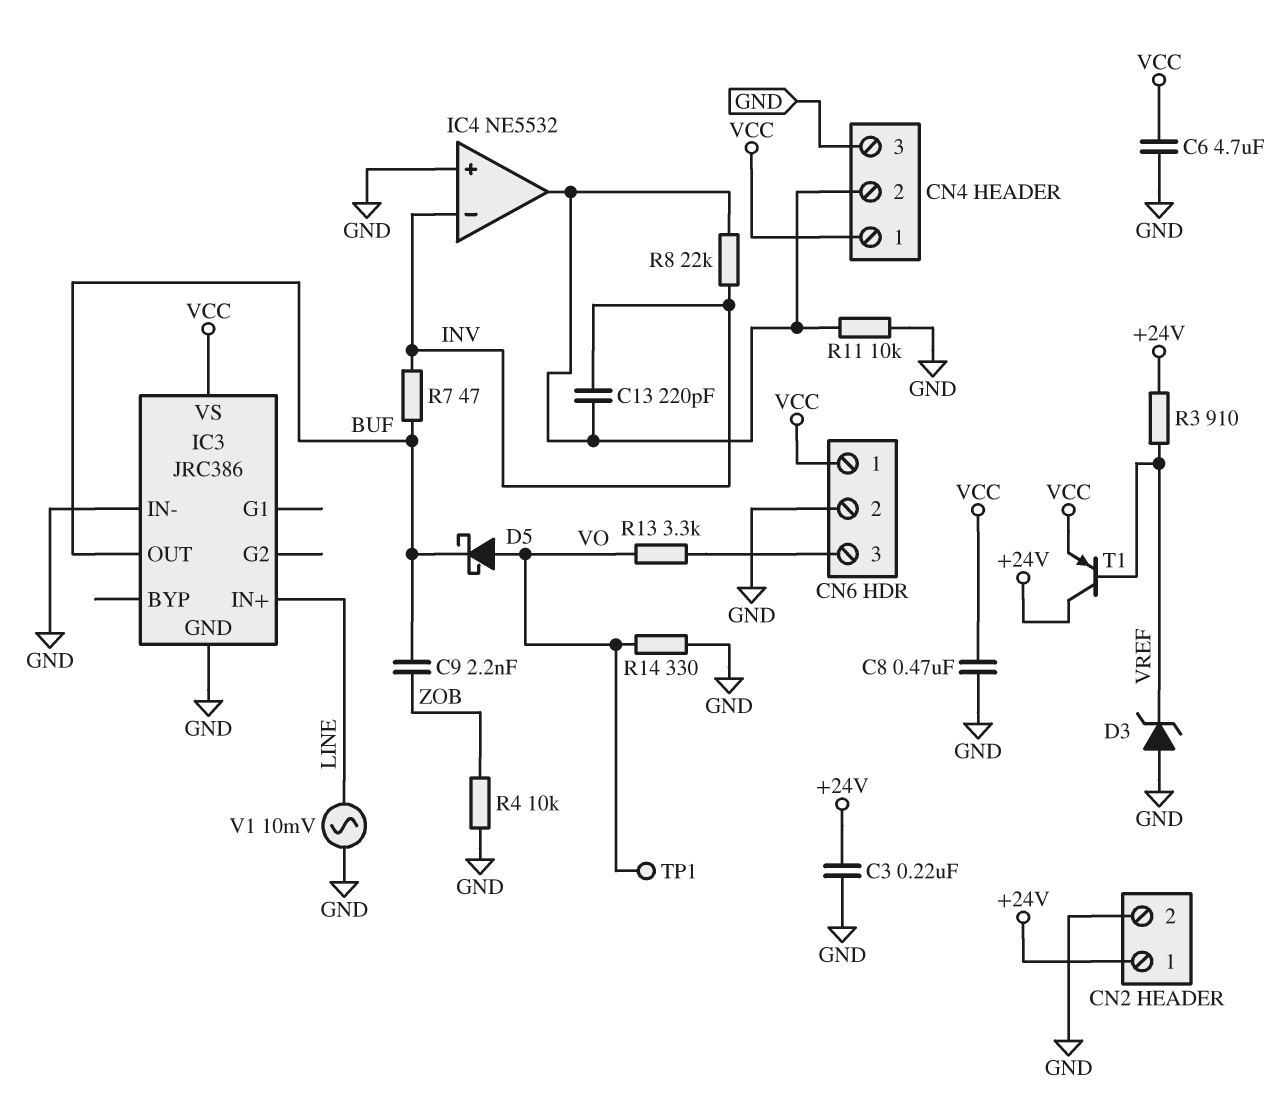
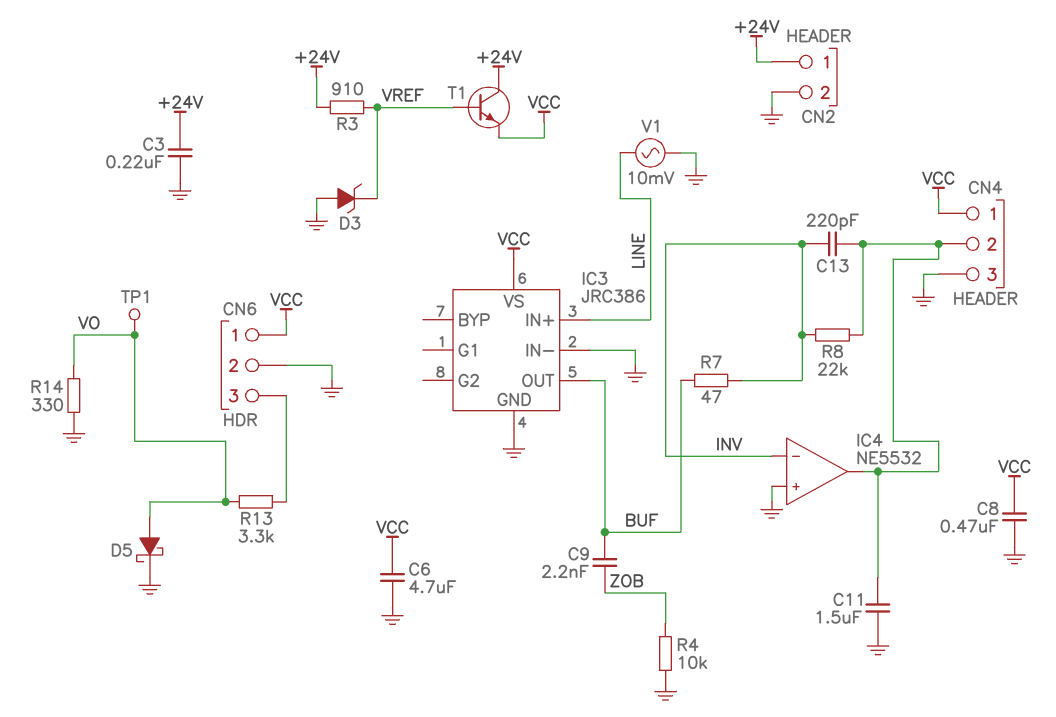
C11: none -> 1.5uF (CN4/2, GND)
D5: schottky (A VO, K BUF) -> schottky (A VO, K GND)
R11: 10k (CN4/2, GND) -> none
T1: PNP (B VREF, C +24V, E VCC) -> NPN (B VREF, C +24V, E VCC)

